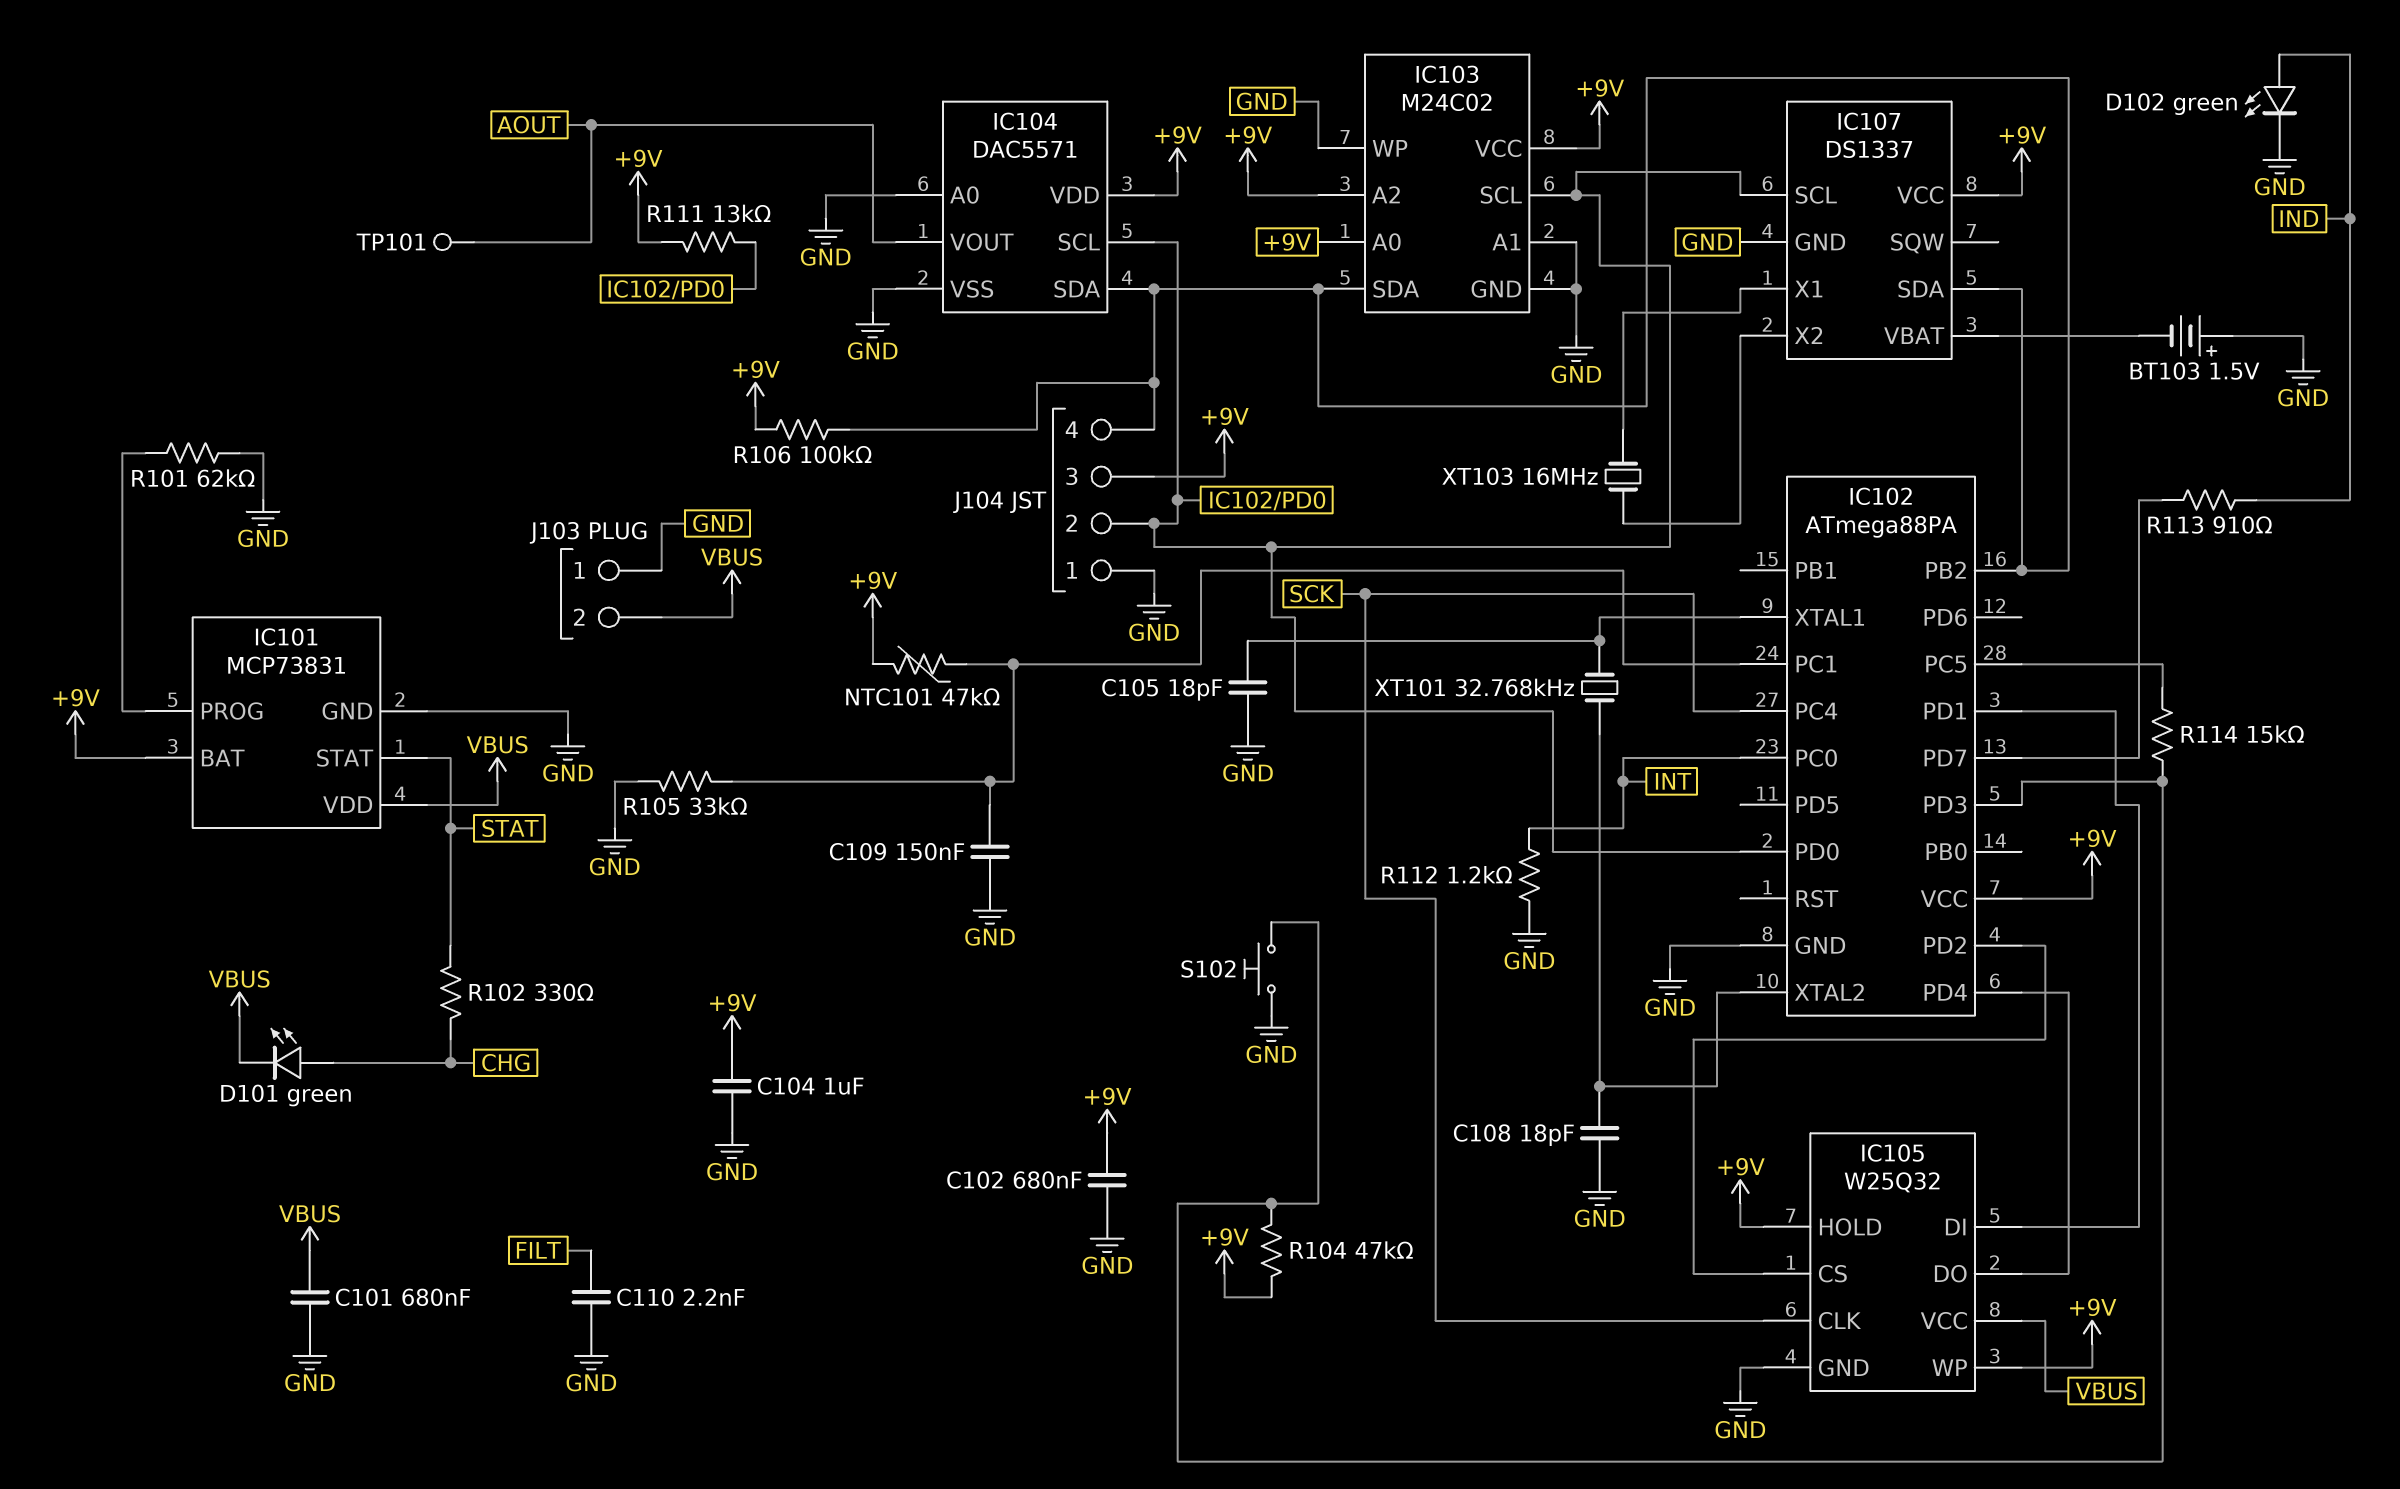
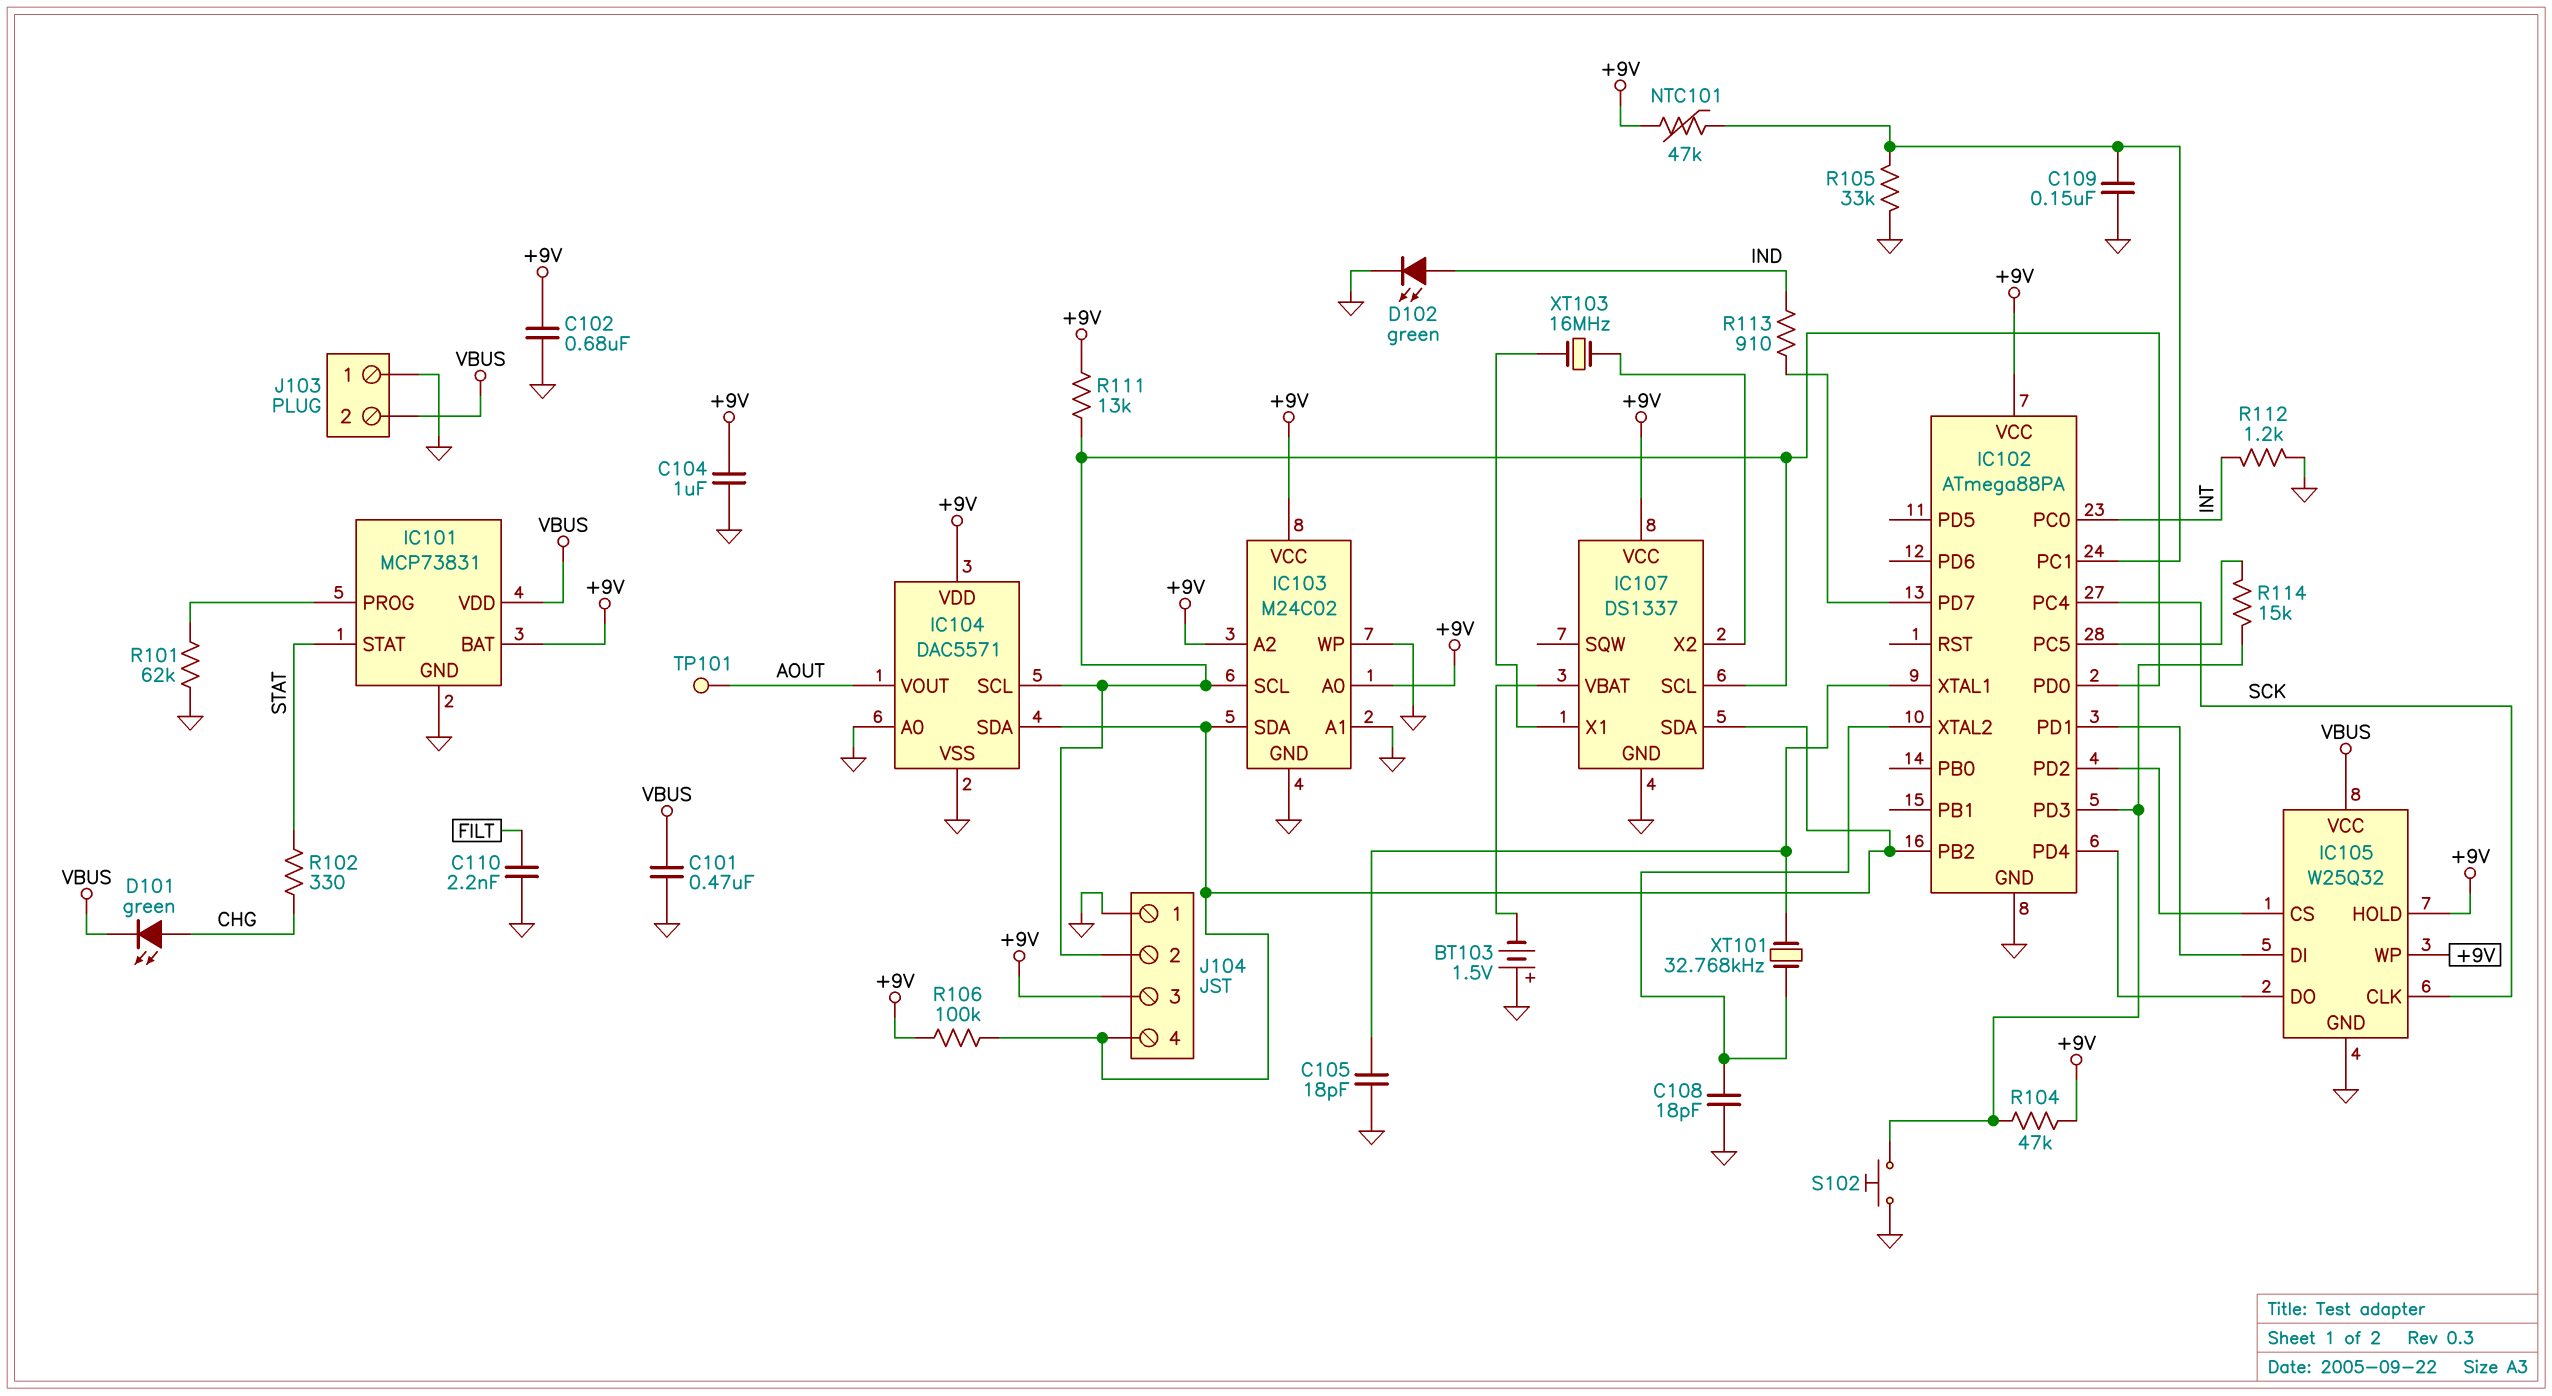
C101: 680nF (GND, VBUS) -> 470nF (GND, VBUS)

